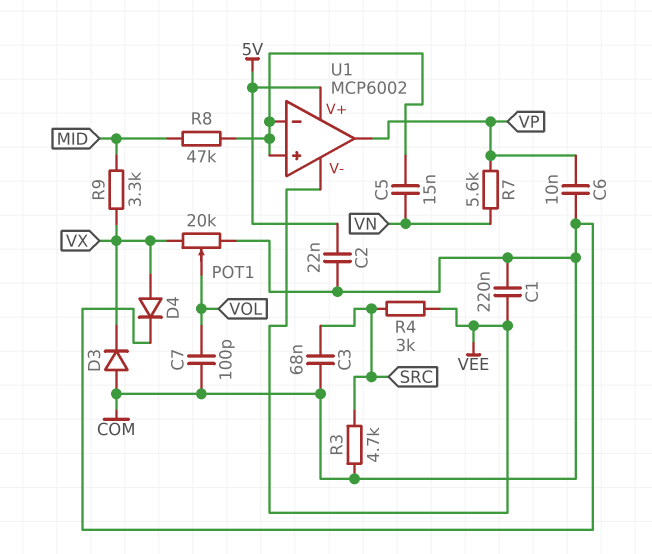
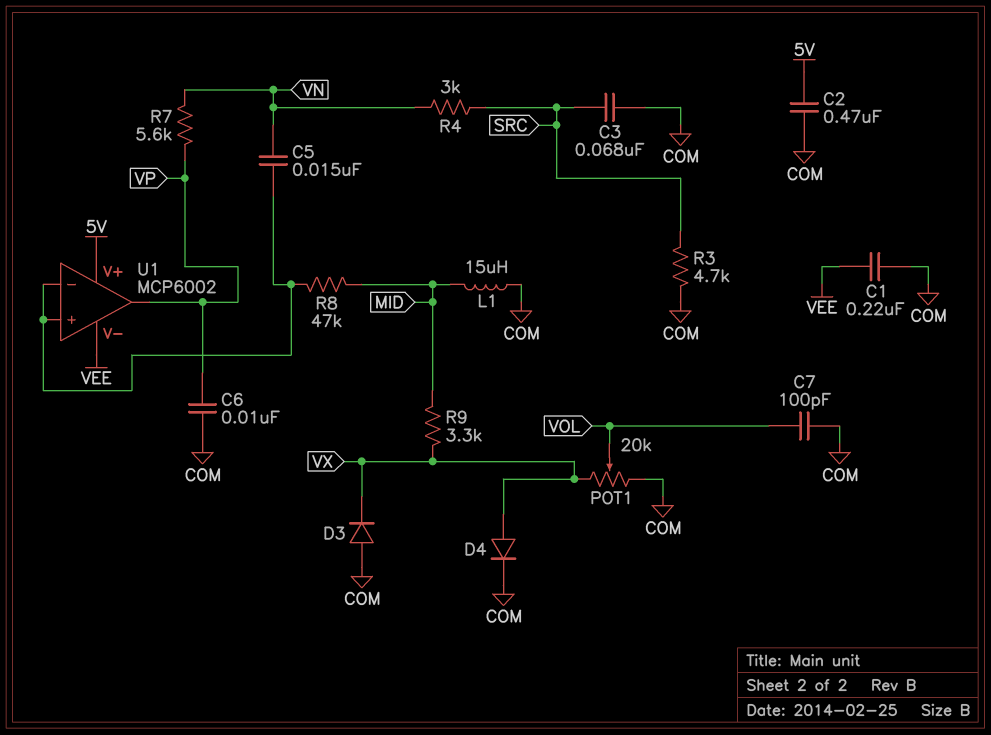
C2: 22nF (5V, COM) -> 470nF (5V, COM)
L1: none -> 15uH (COM, MID)
R4: 3k (SRC, VEE) -> 3k (SRC, VN)

